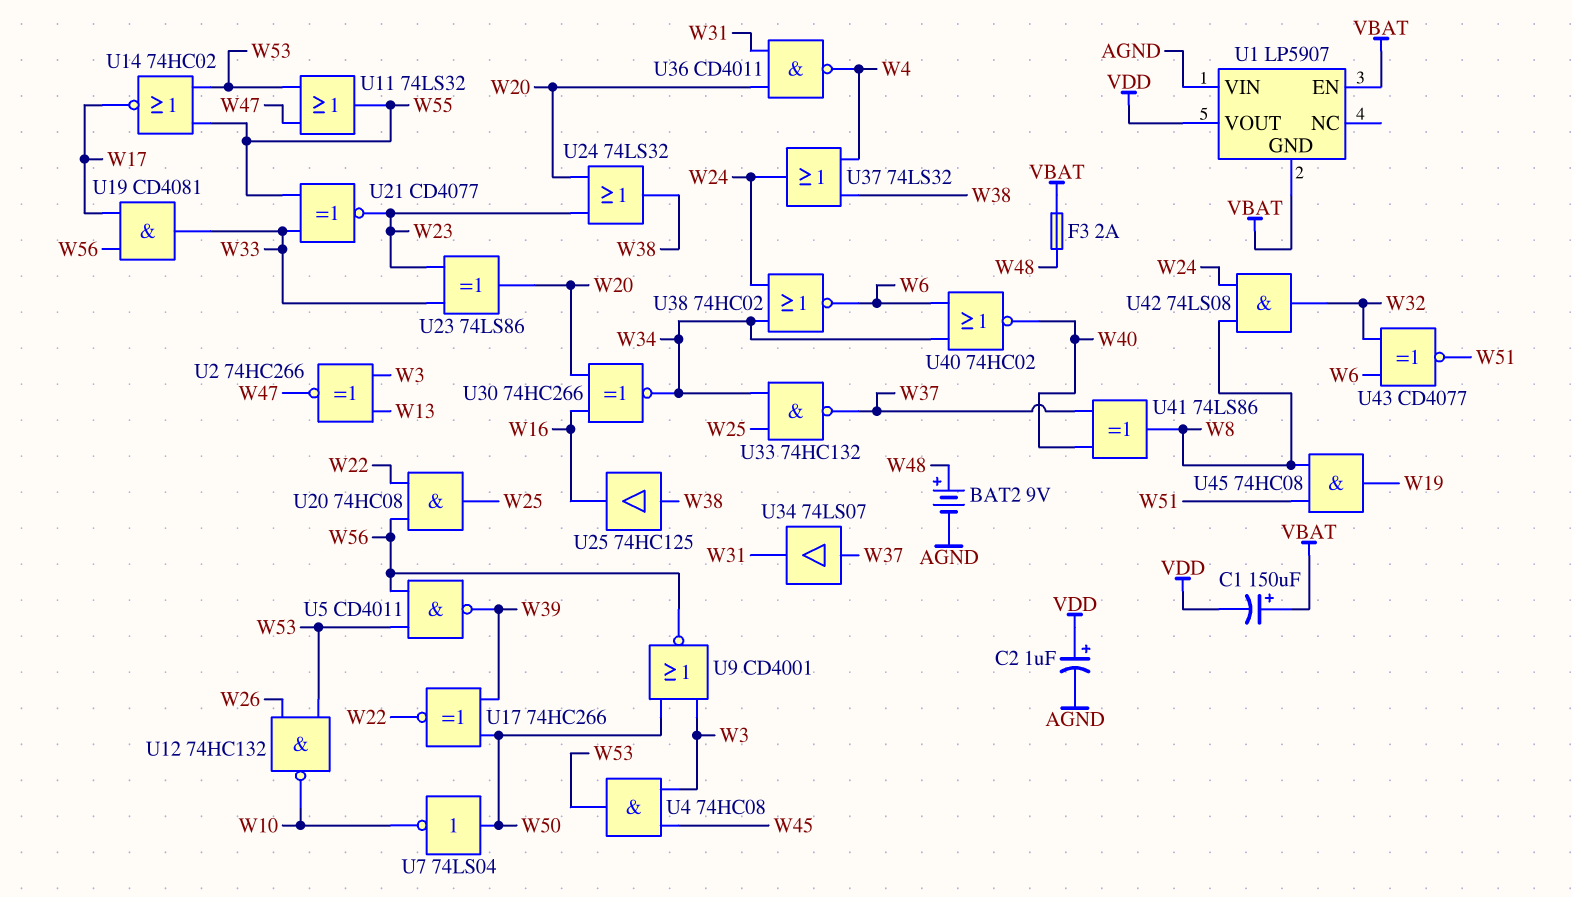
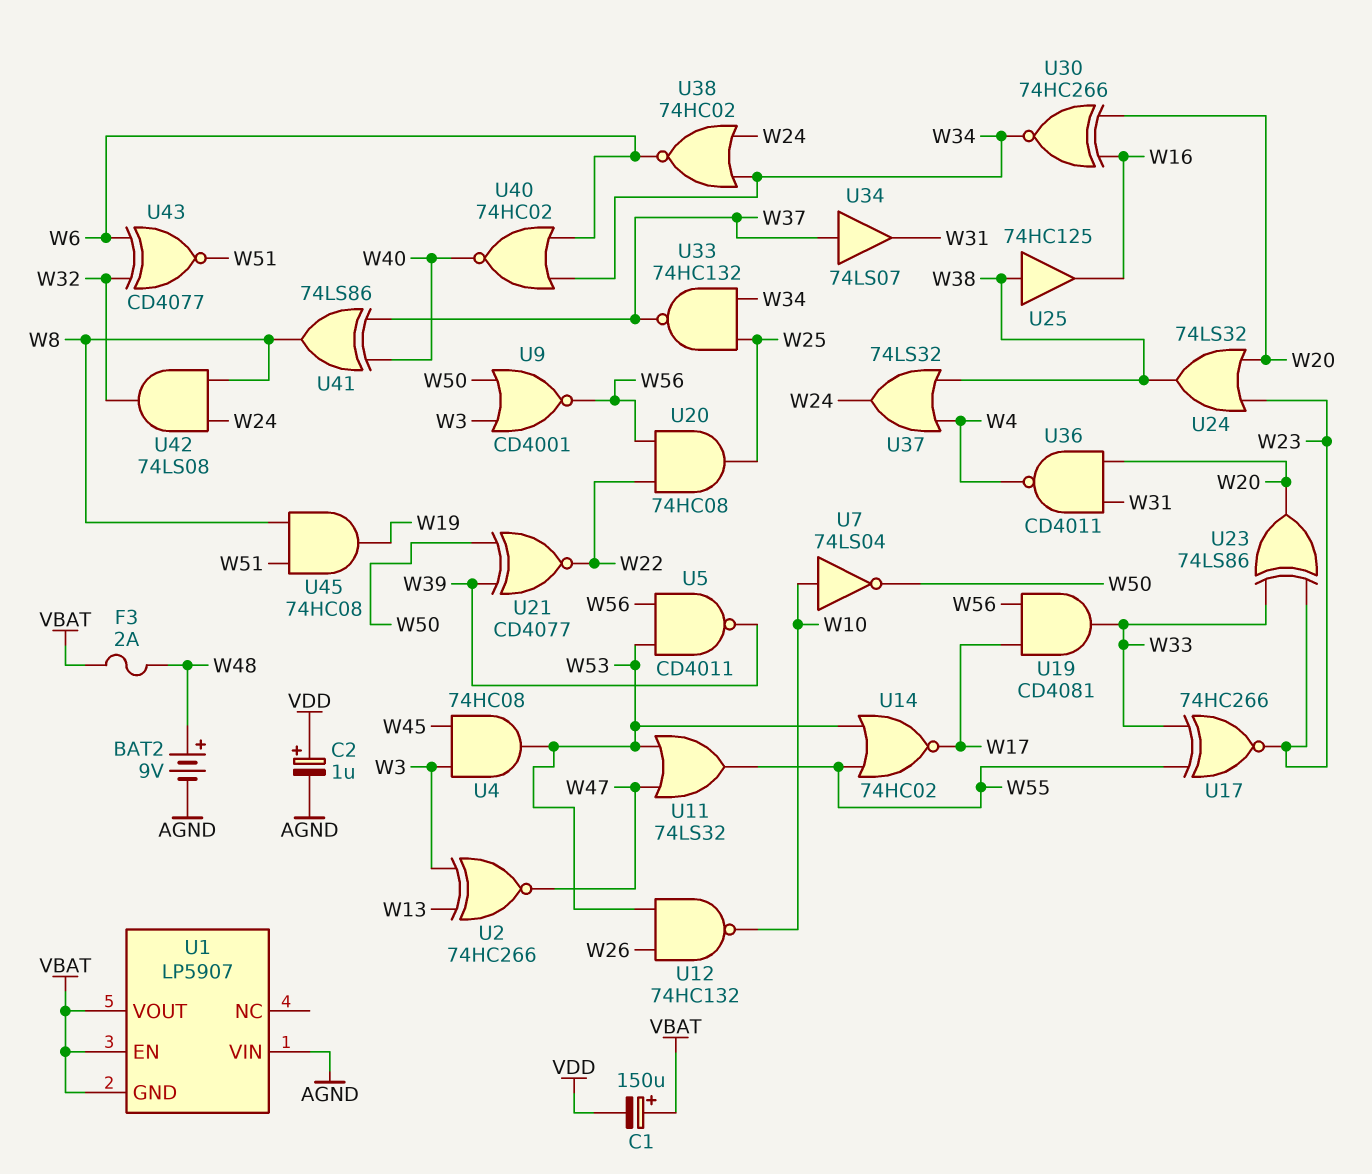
U1 pin VOUT: VDD -> VBAT
U7: NOT 74LS04 (in W50, out W10) -> NOT 74LS04 (in W10, out W50)
U17: XNOR 74HC266 (in W39, in W50, out W22) -> XNOR 74HC266 (in W33, in W55, out W23)
U21: XNOR CD4077 (in W33, in W55, out W23) -> XNOR CD4077 (in W39, in W50, out W22)

